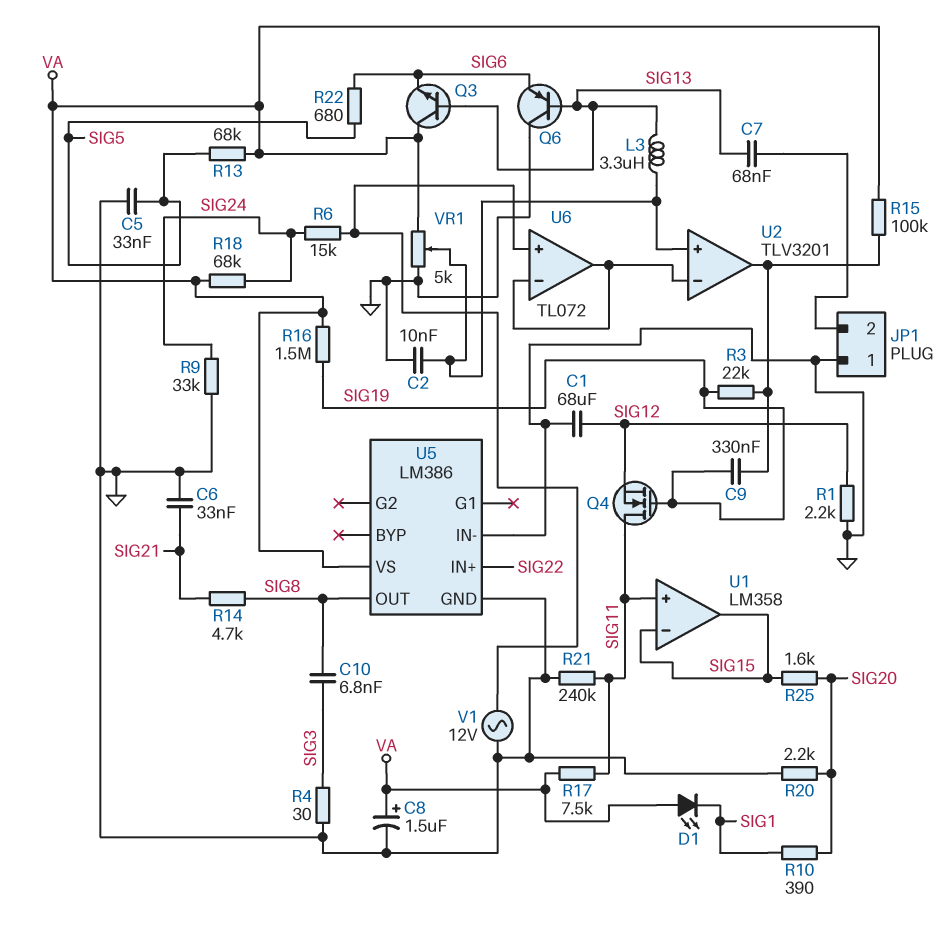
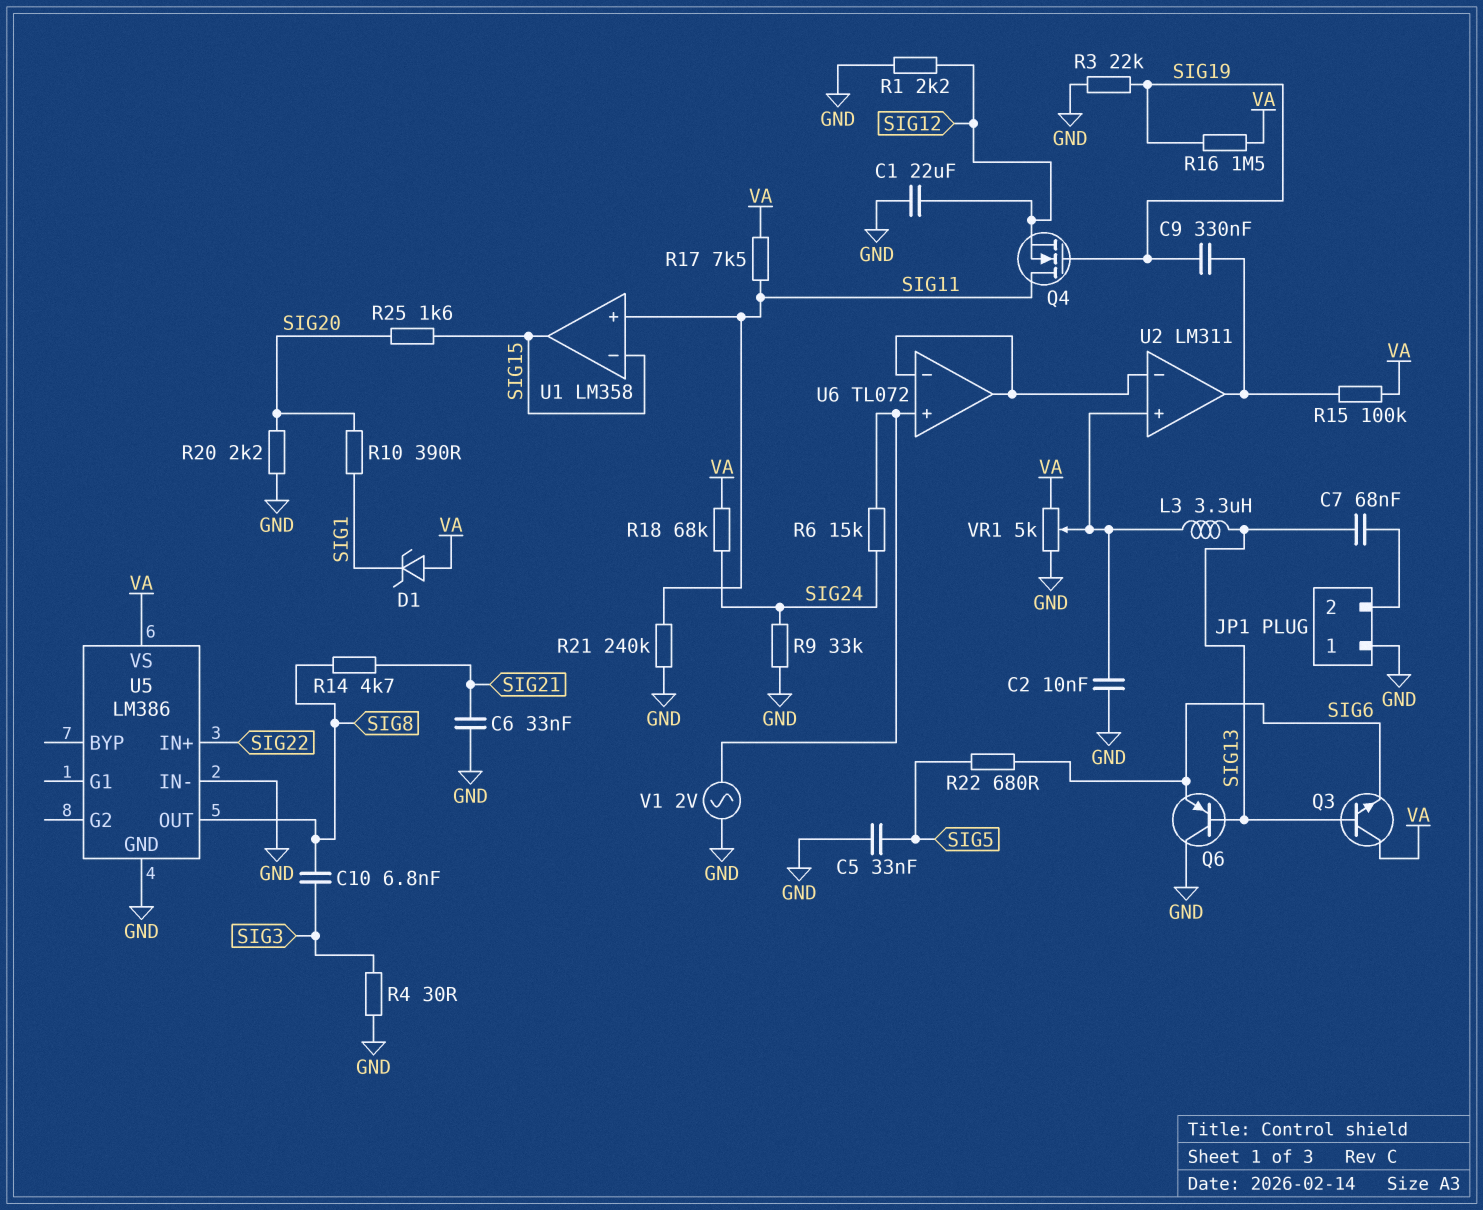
C1: 68uF (GND, SIG12) -> 22uF (GND, SIG12)
C8: 1.5uF (plus VA, minus GND) -> none
D1: LED (A VA, K SIG1) -> zener (A VA, K SIG1)
R3: 22k (SIG19, U2/out) -> 22k (GND, SIG19)
R13: 68k (SIG5, VA) -> none
U2: TLV3201 -> LM311
V1: AC 12V (GND, U6/in+) -> AC 2V (GND, U6/in+)

